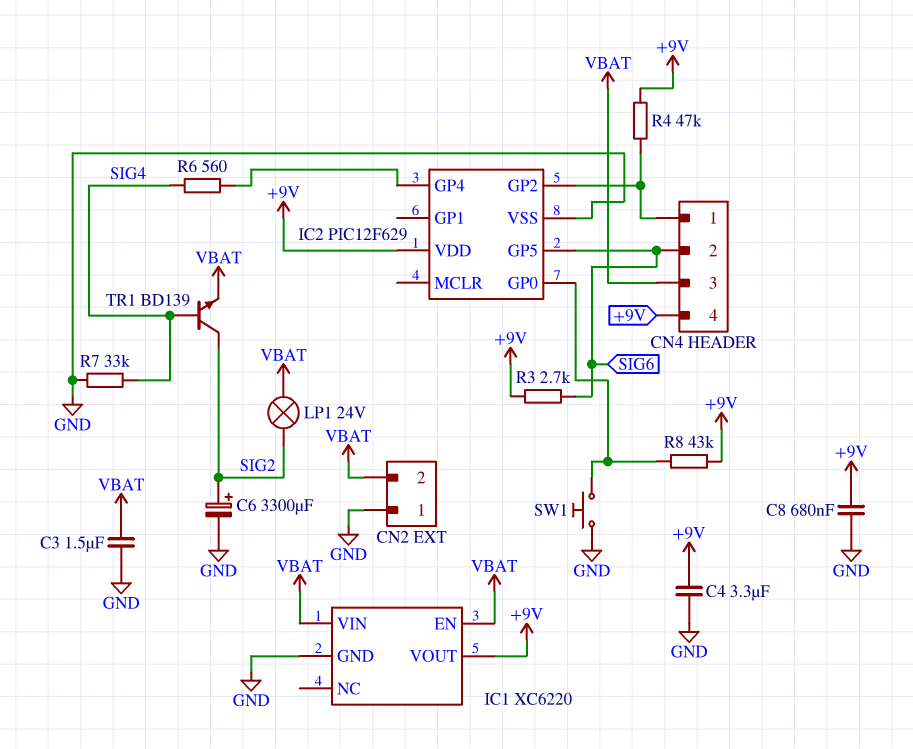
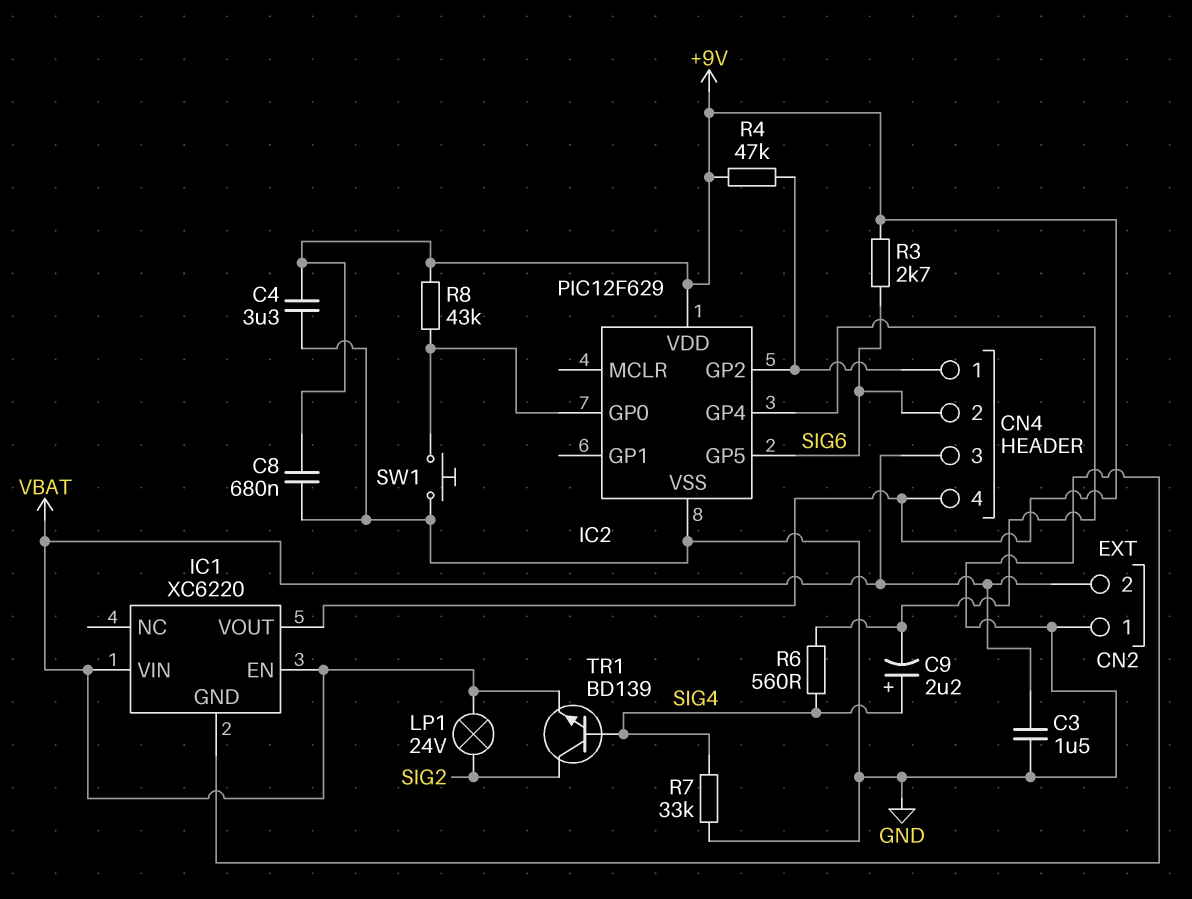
C6: 3300uF (plus SIG2, minus GND) -> none
C9: none -> 2.2uF (plus SIG4, minus IC2/GP4)

